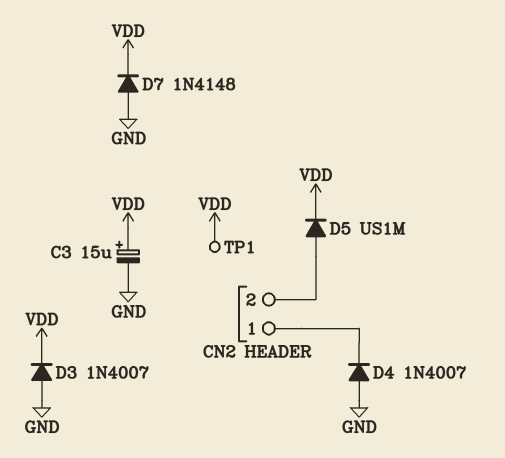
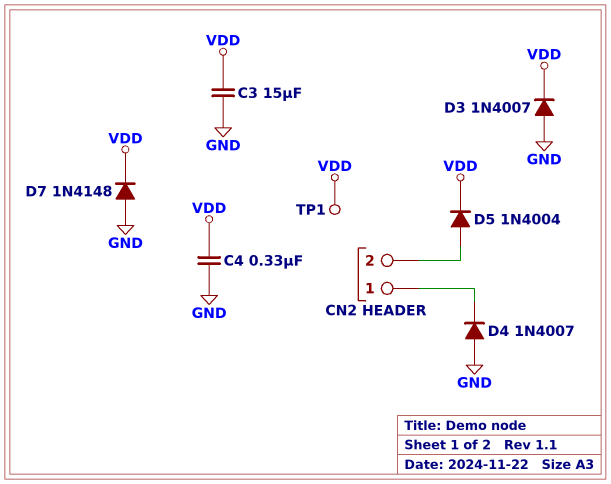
C3: 15uF (plus VDD, minus GND) -> 15uF (GND, VDD)
C4: none -> 330nF (GND, VDD)
D5: diode US1M (A CN2/2, K VDD) -> diode 1N4004 (A CN2/2, K VDD)

